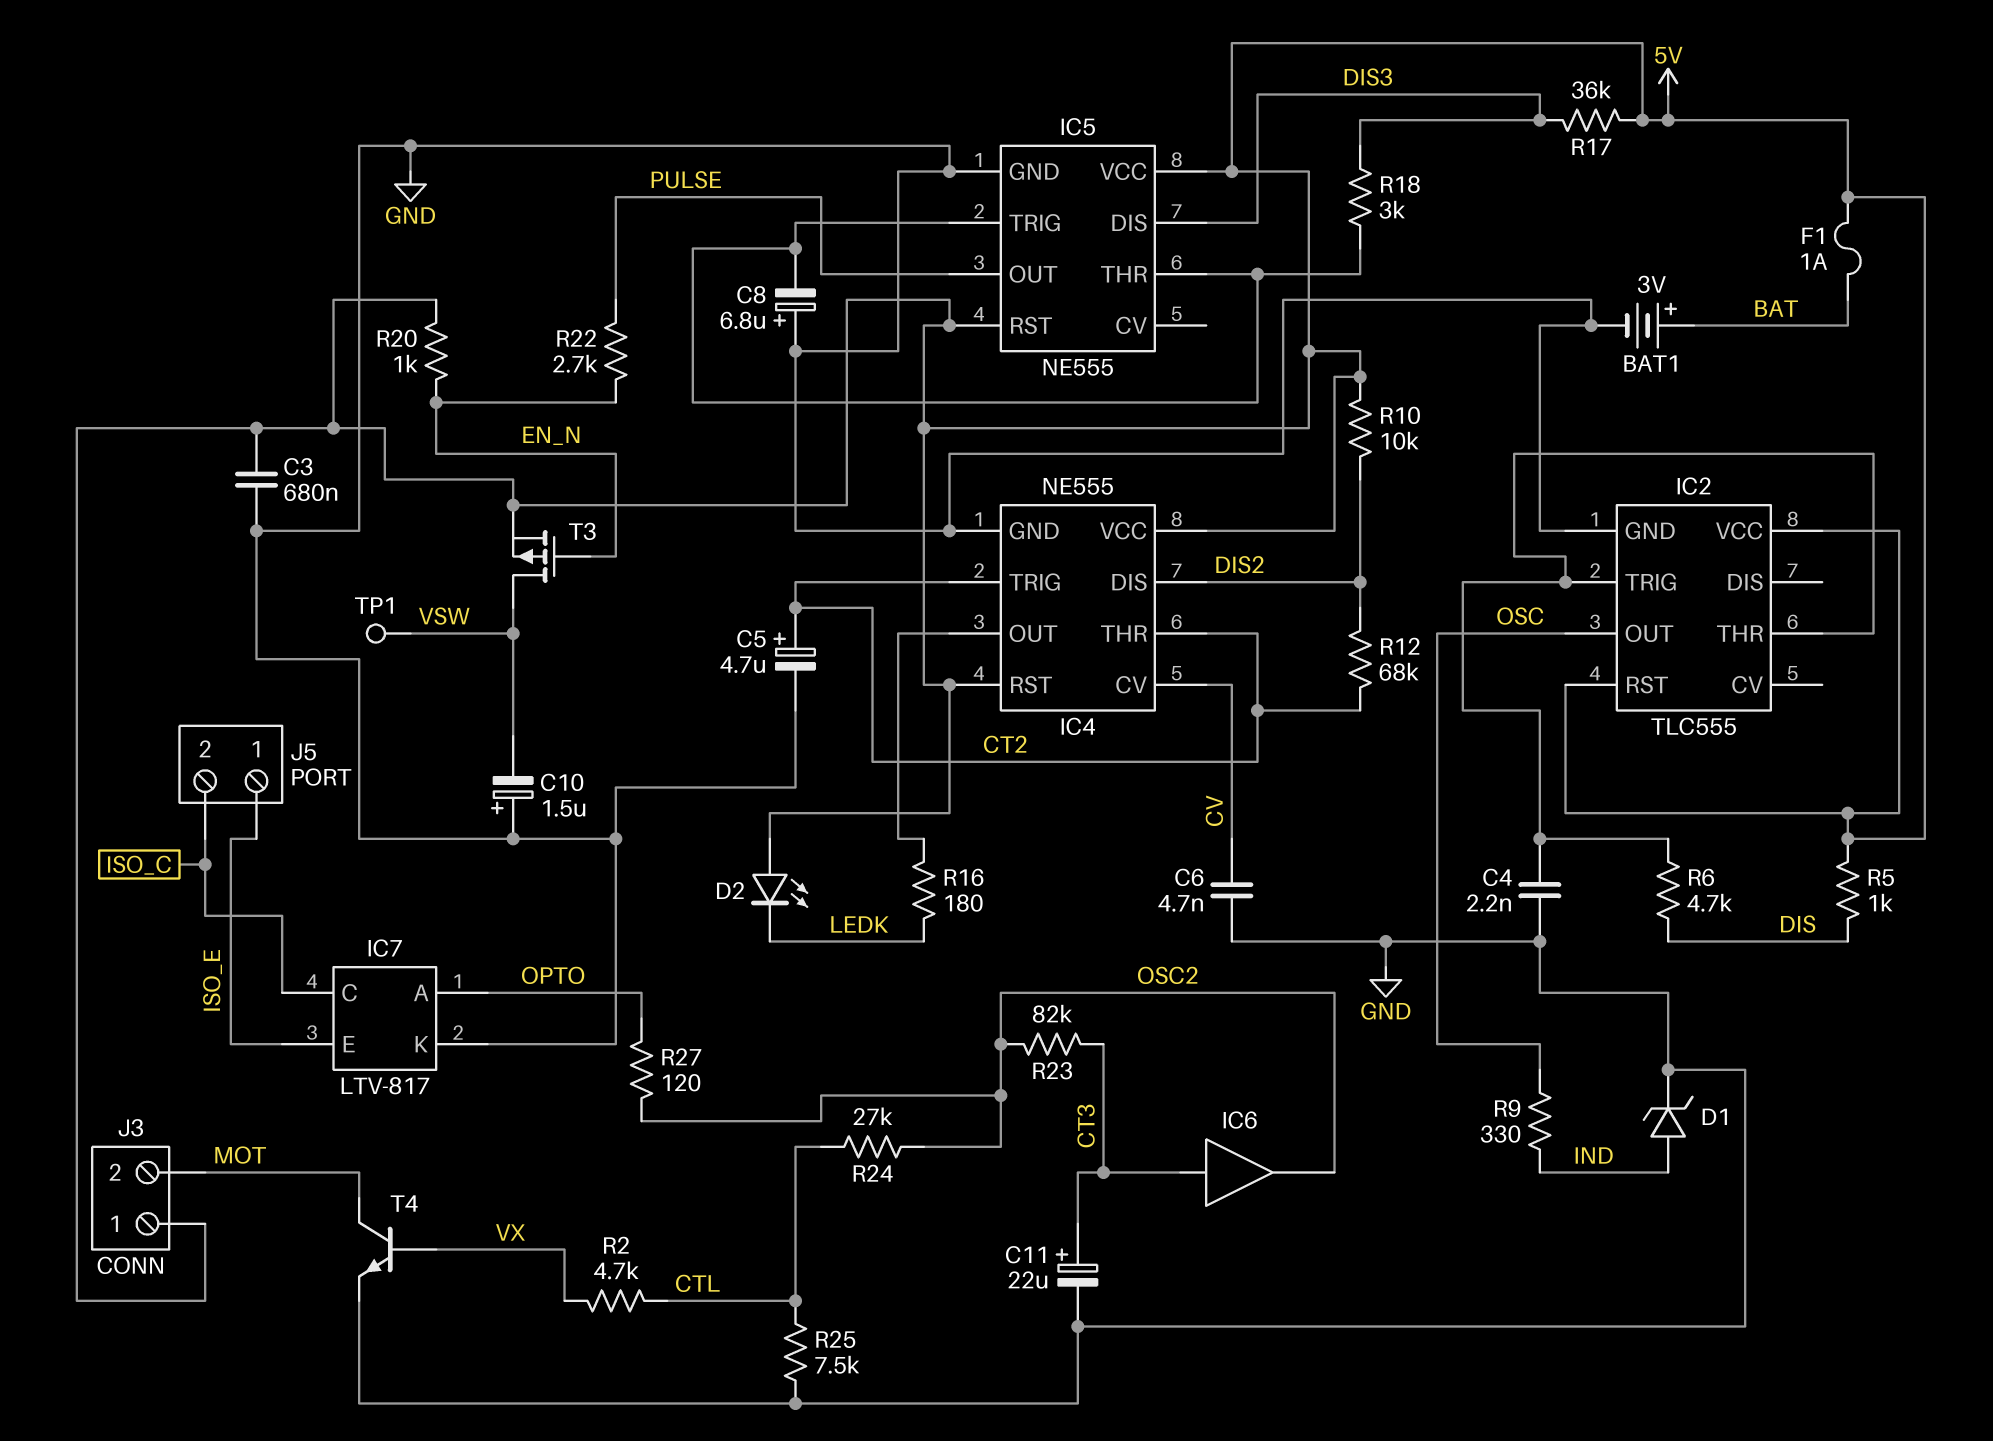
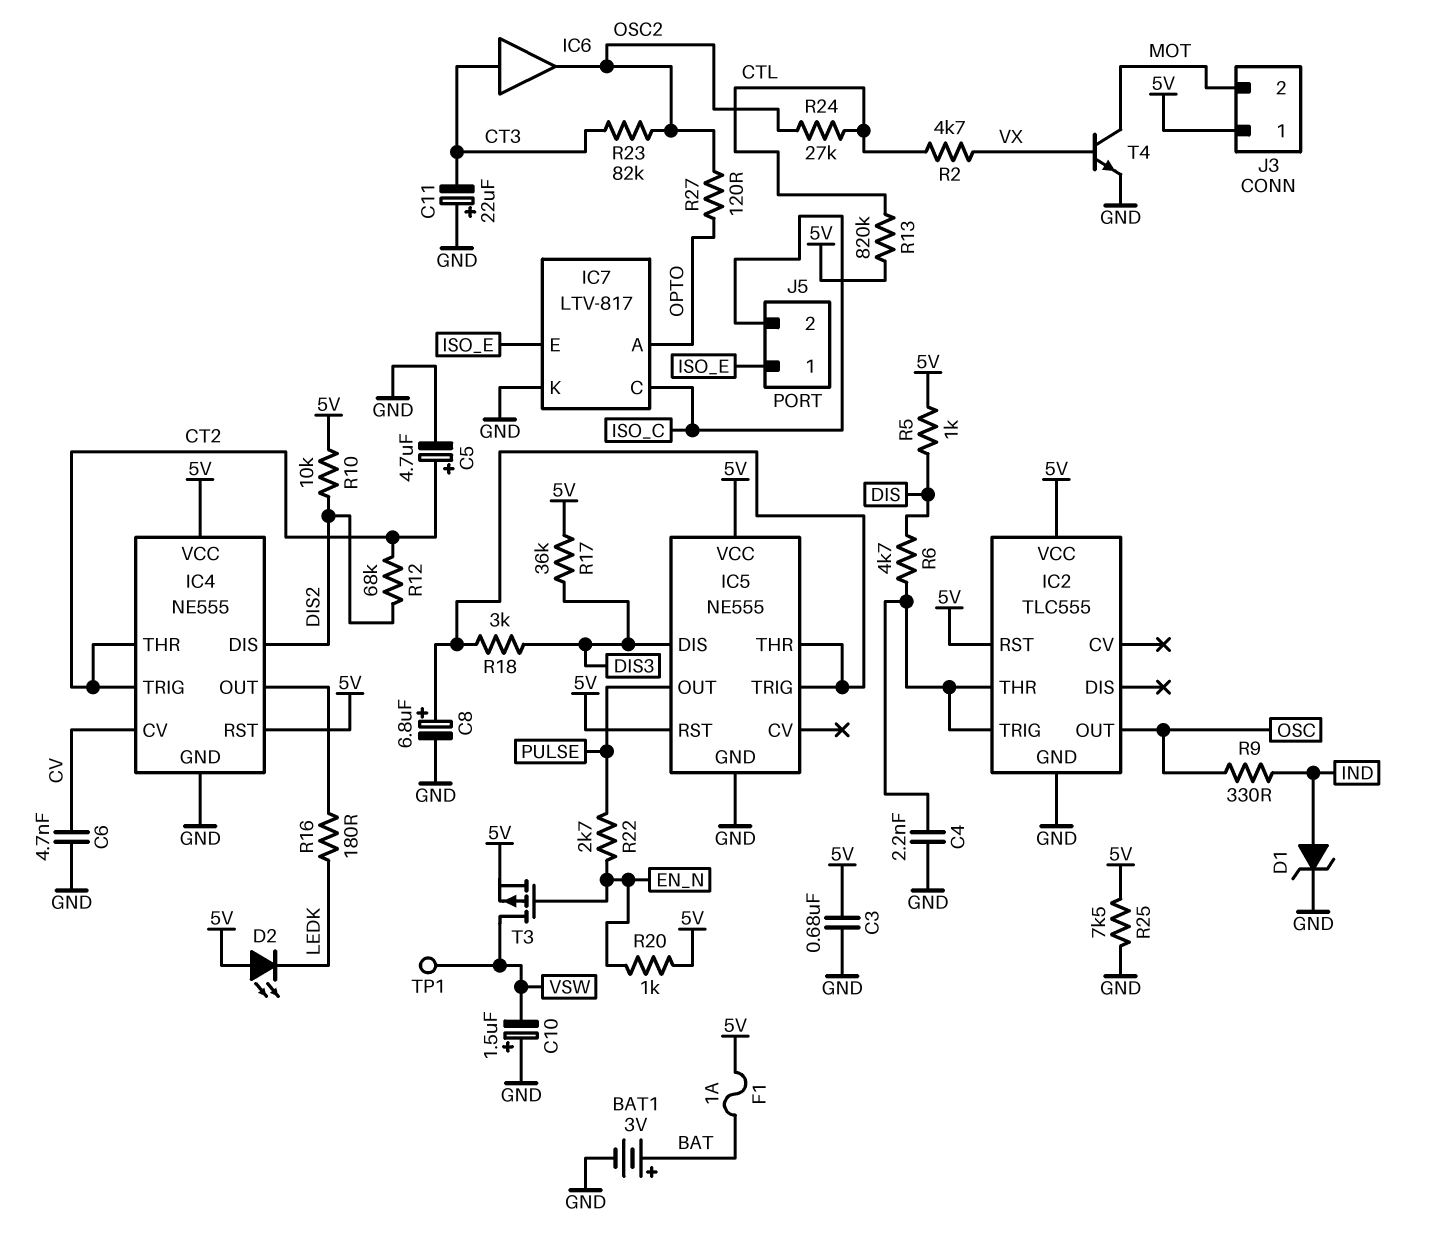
C8: 6.8uF (plus GND, minus IC5/THR) -> 6.8uF (plus IC5/THR, minus GND)
C11: 22uF (plus CT3, minus GND) -> 22uF (plus GND, minus CT3)
R13: none -> 820k (5V, CTL)
R25: 7.5k (CTL, GND) -> 7.5k (5V, GND)

